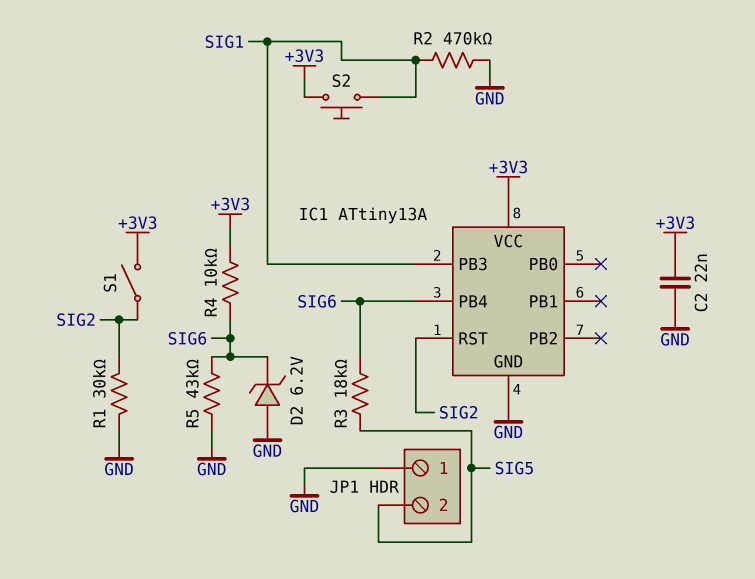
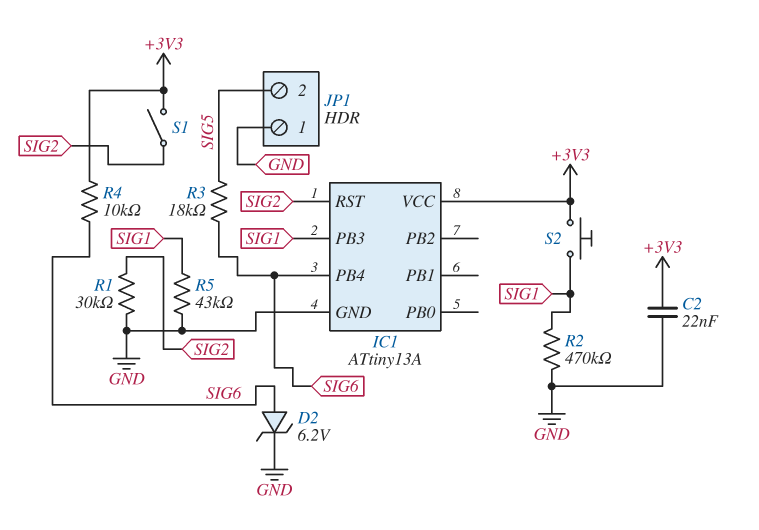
D2: zener 6.2V (A GND, K SIG6) -> zener 6.2V (A SIG6, K GND)
R5: 43k (GND, SIG6) -> 43k (GND, SIG1)

